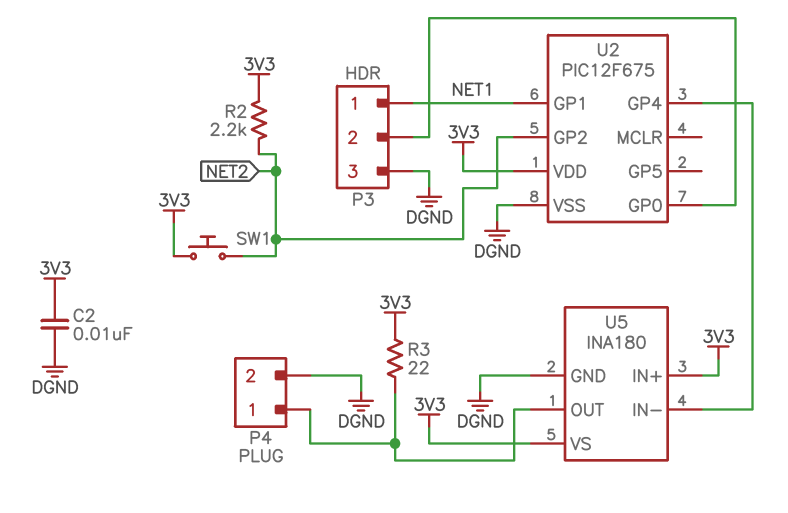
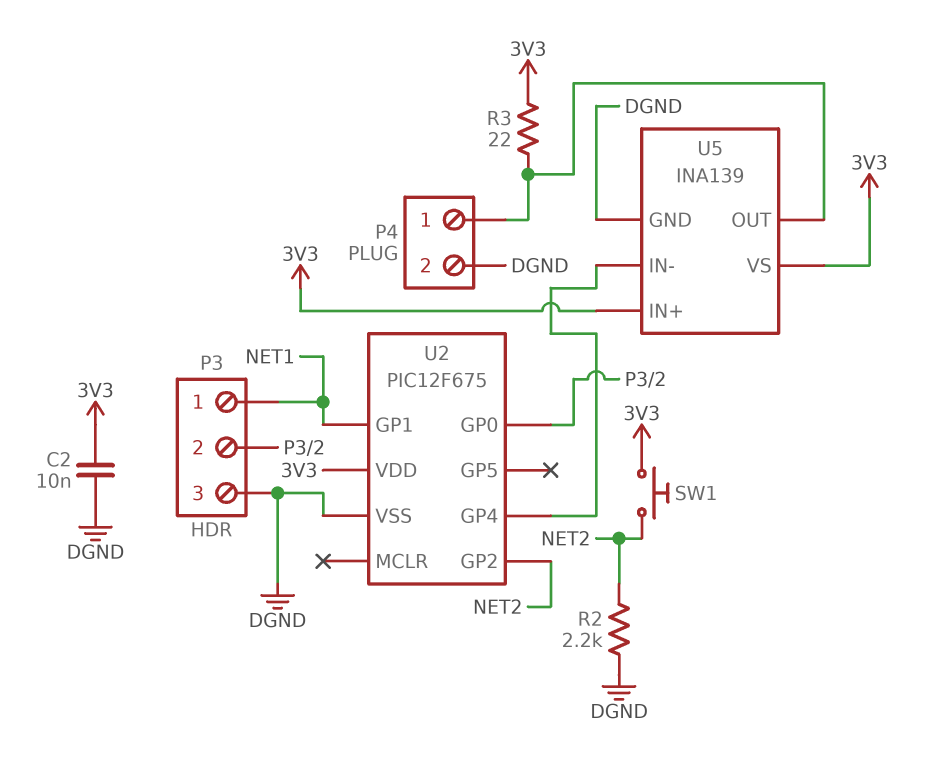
R2: 2.2k (3V3, NET2) -> 2.2k (DGND, NET2)
U5: INA180 -> INA139

